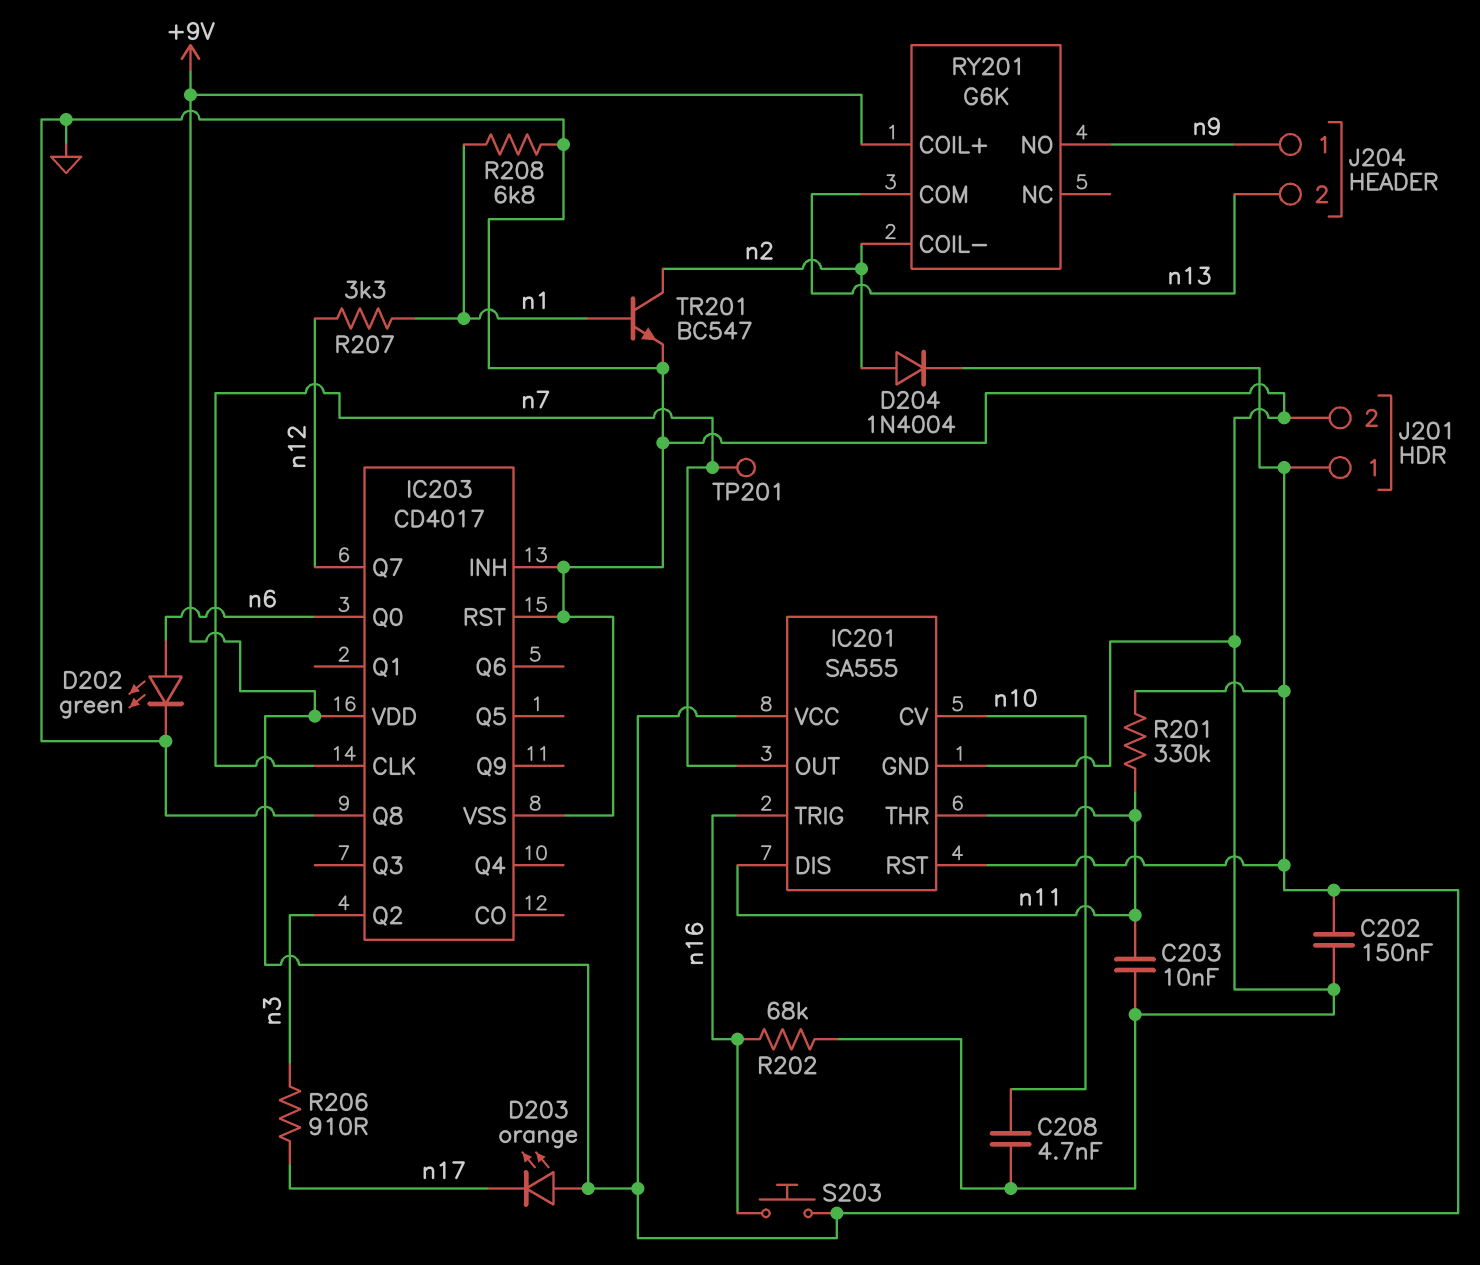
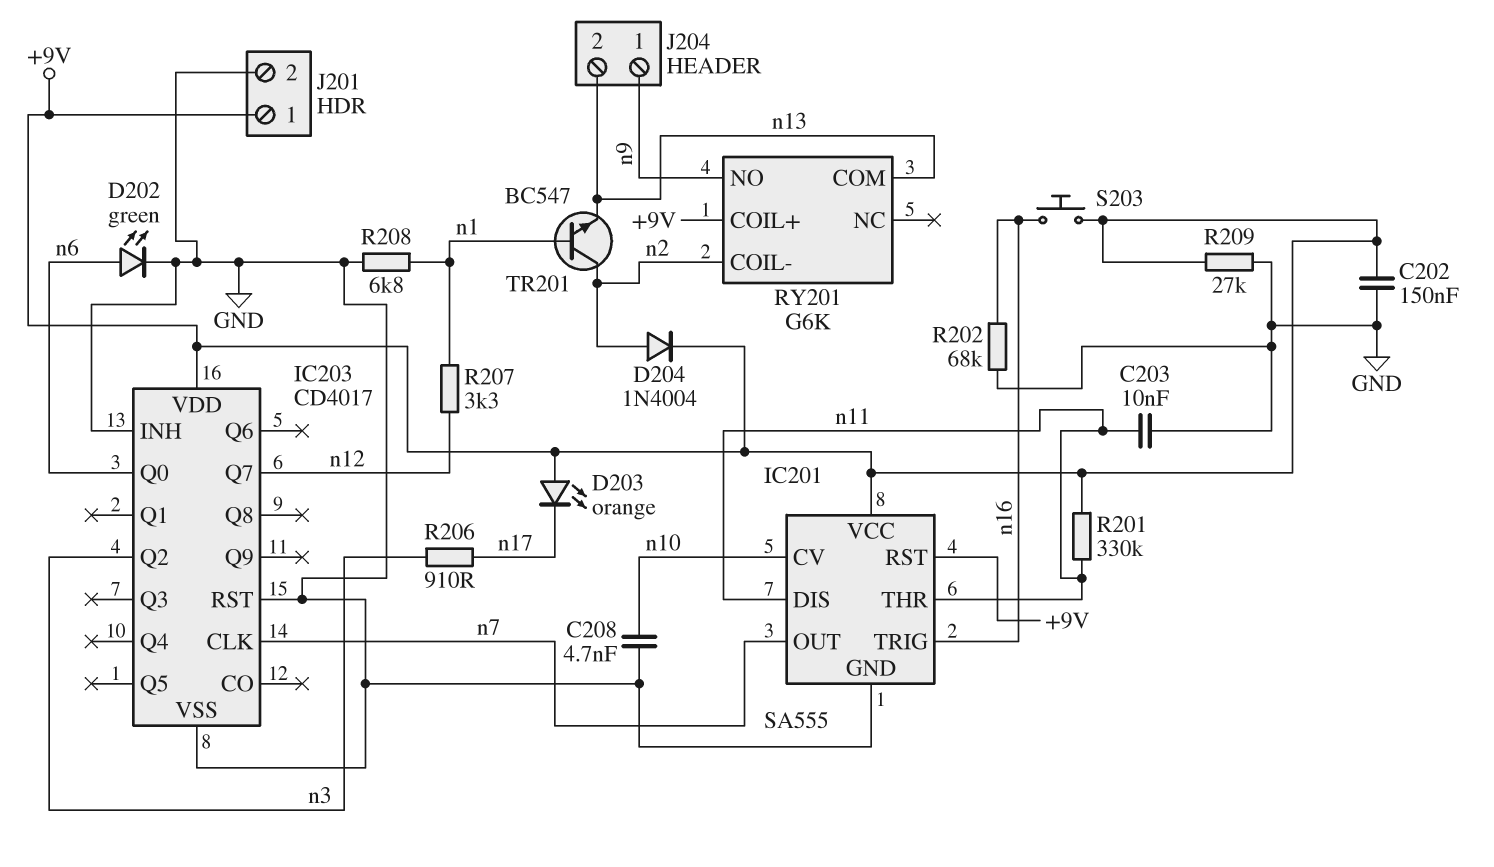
IC203 pin Q8: GND -> none
R209: none -> 27k (+9V, GND)
TP201: test point (n7) -> none
TR201: NPN BC547 (B n1, C n2, E GND) -> NPN BC547 (B n1, C n2, E n13)

